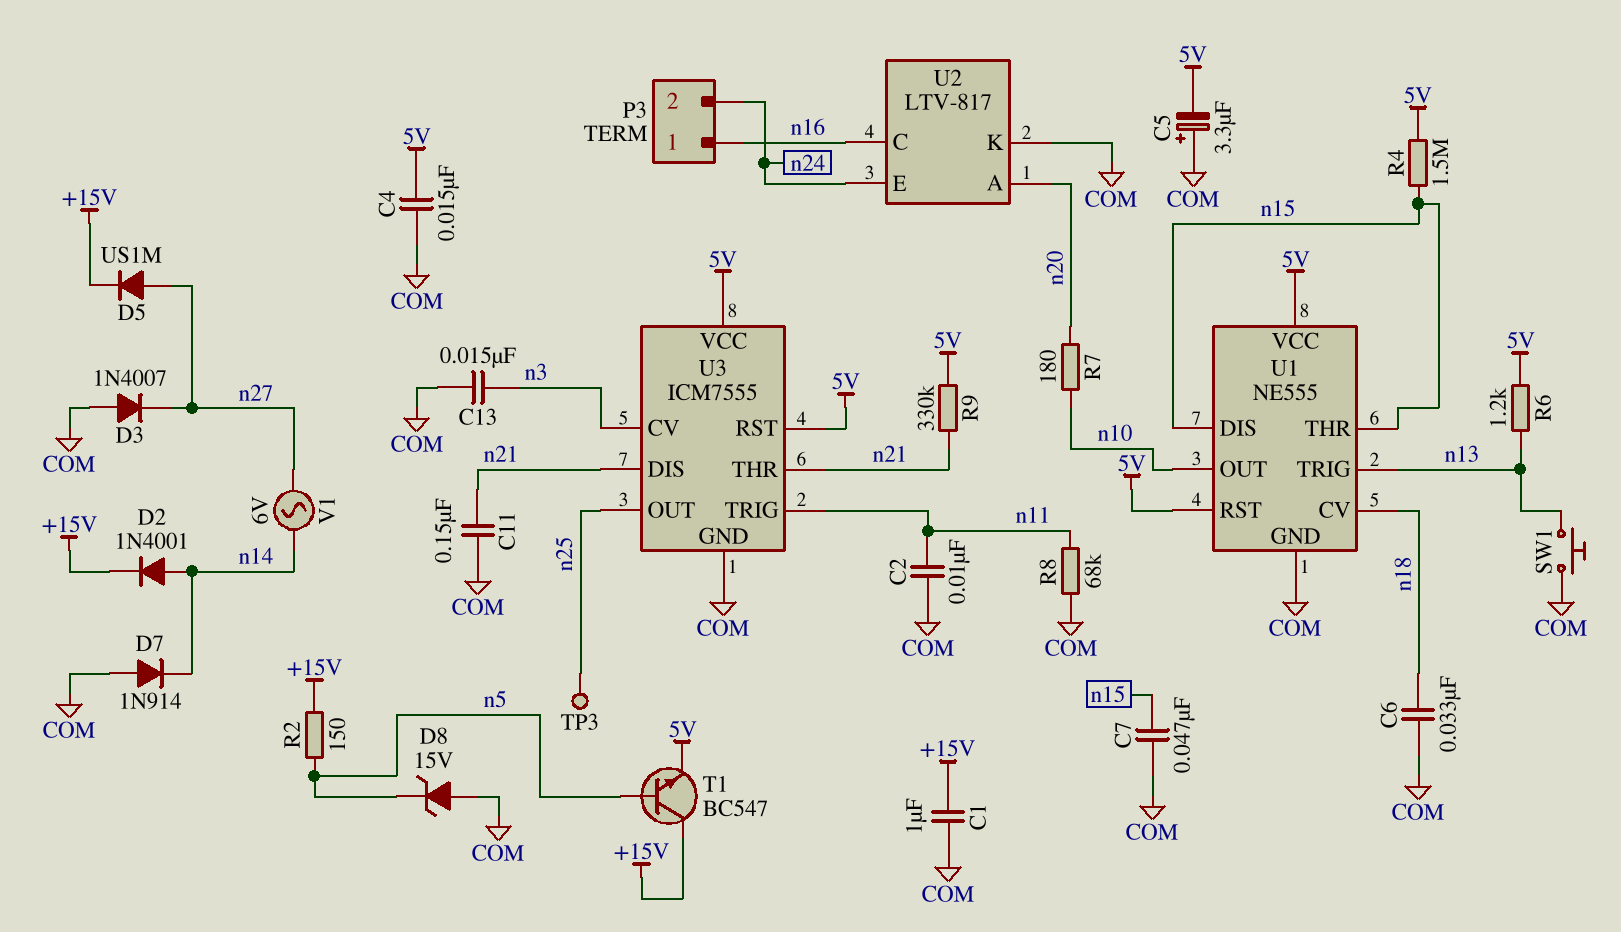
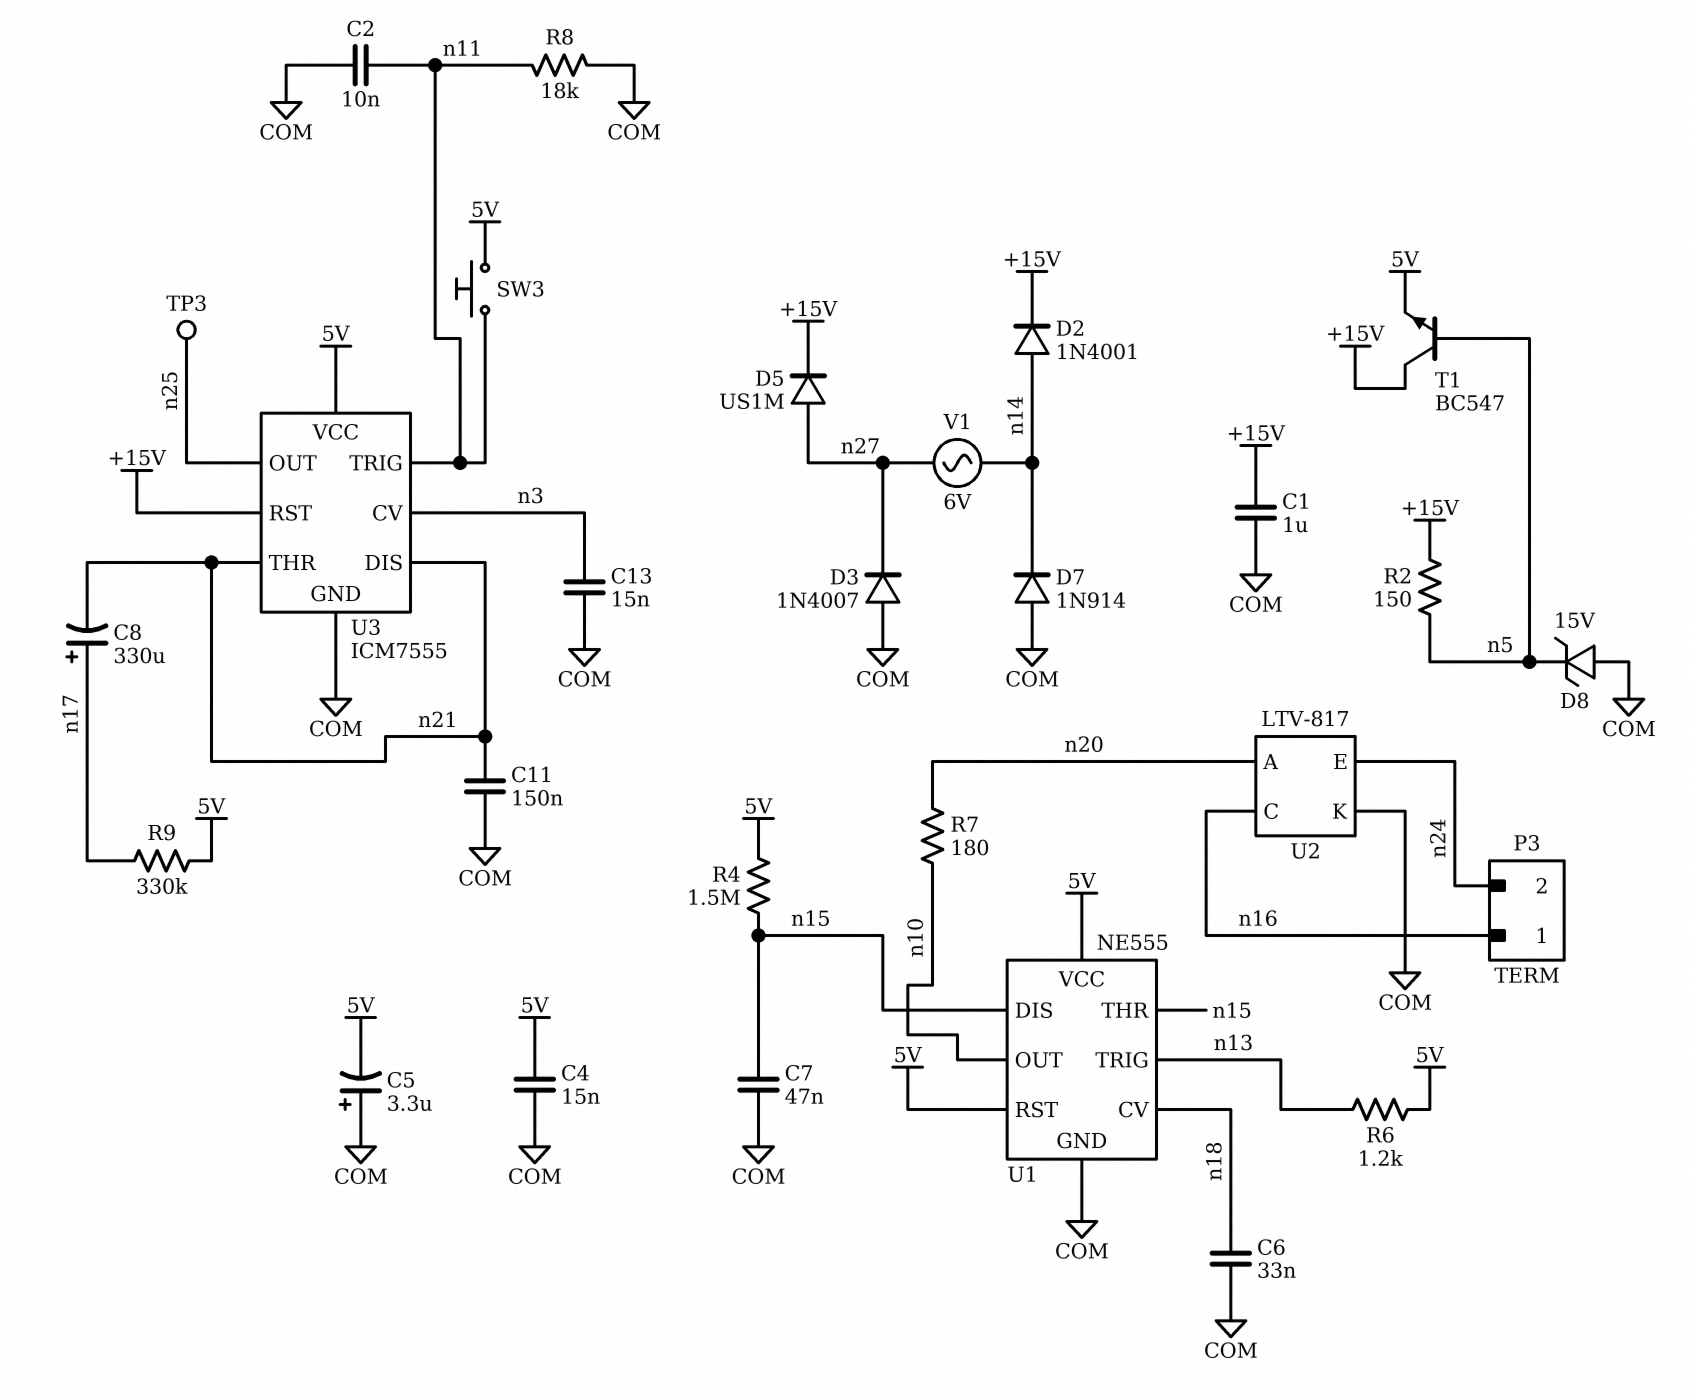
C8: none -> 330uF (plus n17, minus n21)
R8: 68k (COM, n11) -> 18k (COM, n11)
R9: 330k (5V, n21) -> 330k (5V, n17)
SW1: button (COM, n13) -> none
SW3: none -> button (5V, n11)
U3 pin RST: 5V -> +15V

